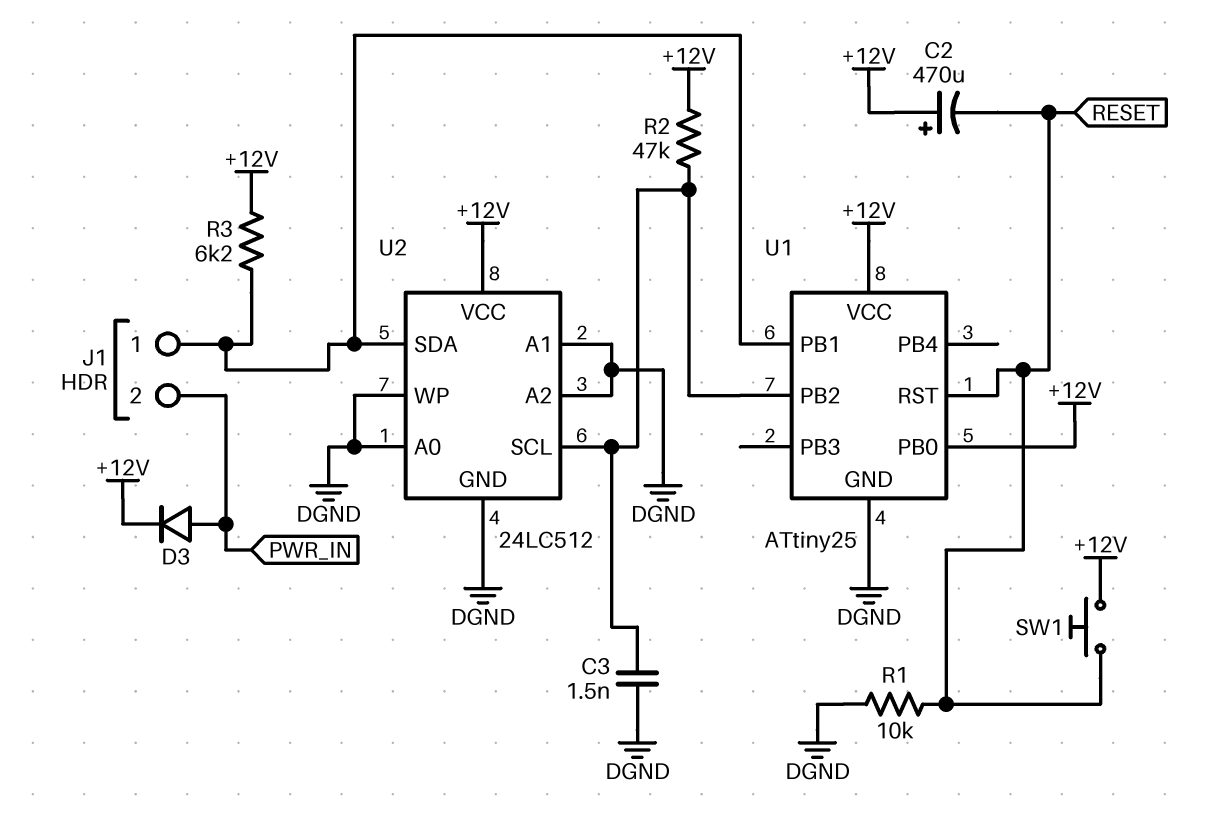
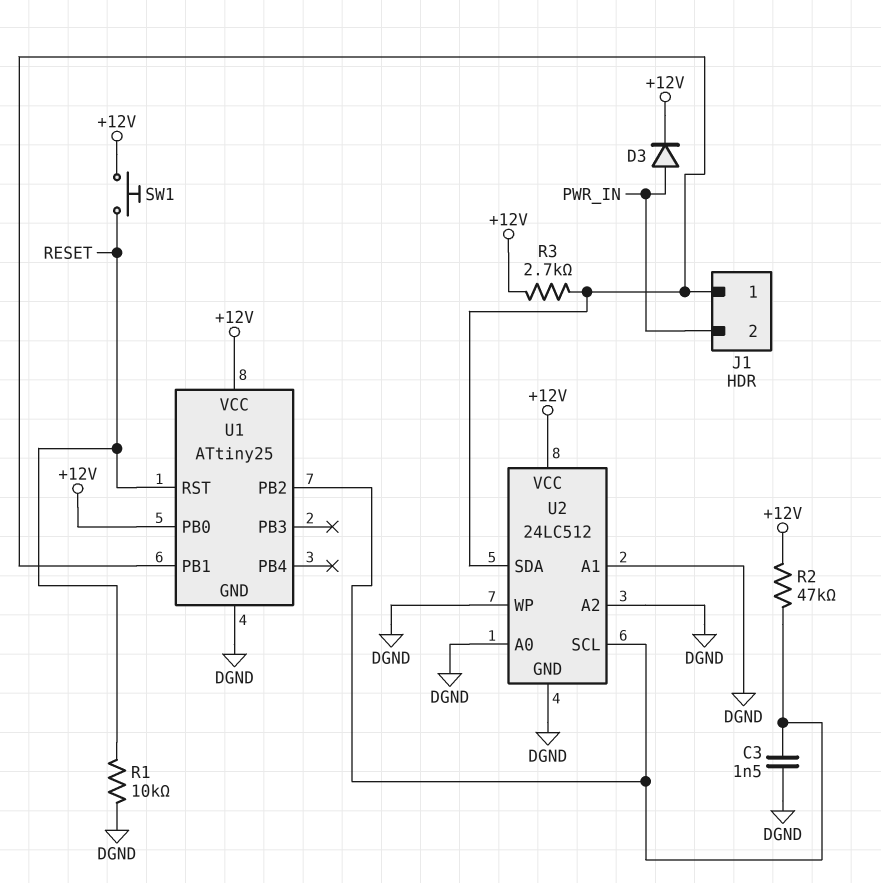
C2: 470uF (plus +12V, minus RESET) -> none
R3: 6.2k (+12V, J1/1) -> 2.7k (+12V, J1/1)

